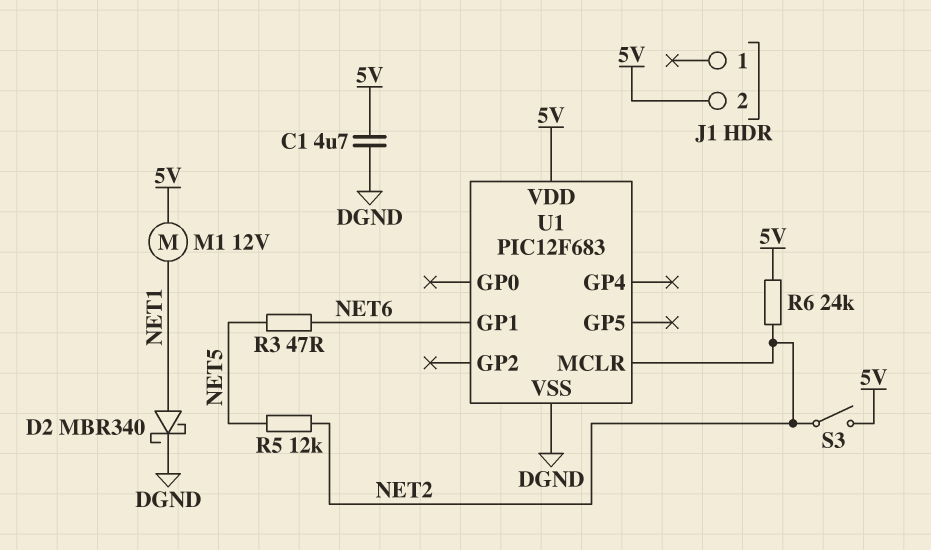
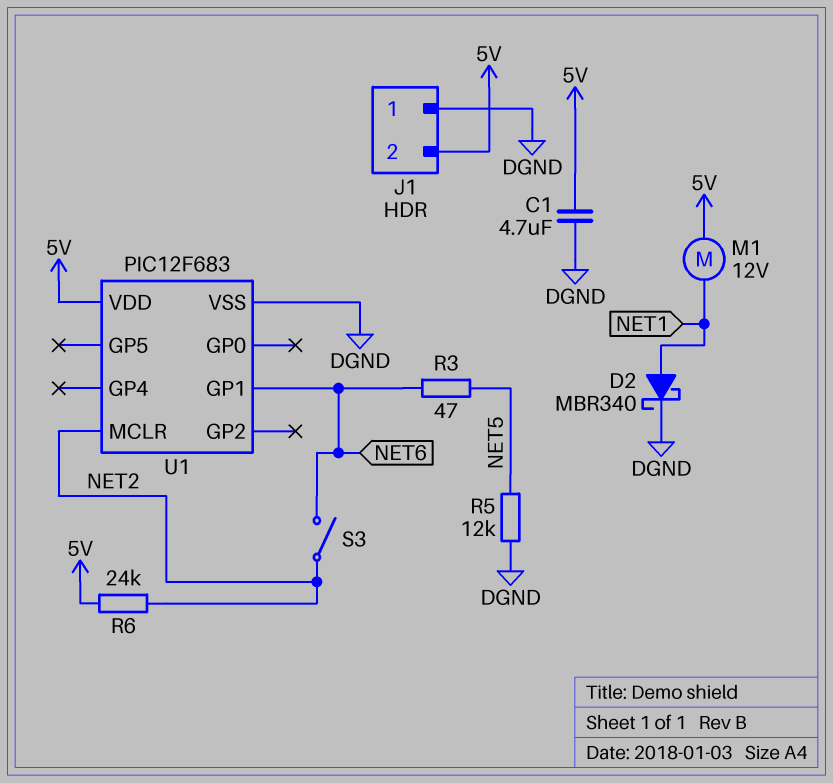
J1 pin 1: none -> DGND
R5: 12k (NET2, NET5) -> 12k (DGND, NET5)
S3: switch (5V, NET2) -> switch (NET2, NET6)

